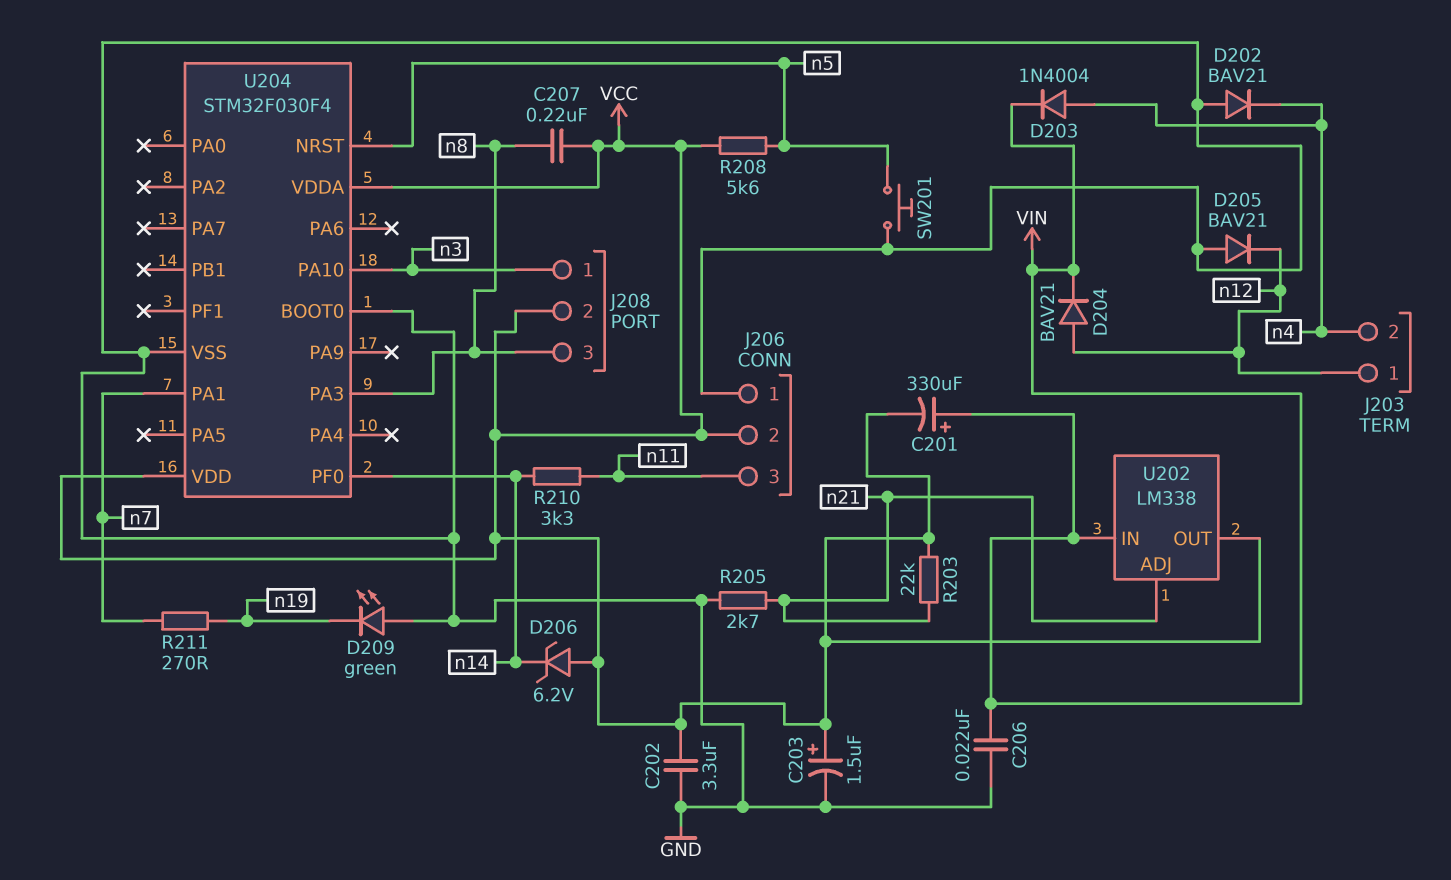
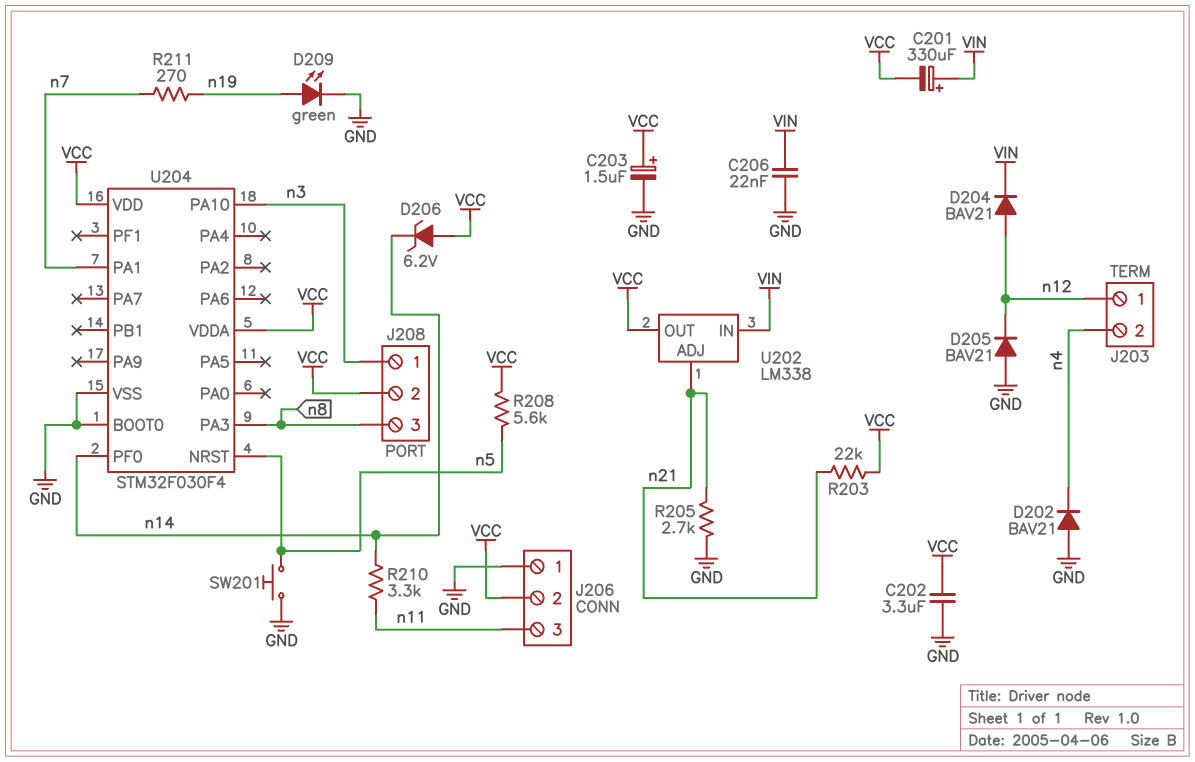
C207: 220nF (VCC, n8) -> none
D203: diode 1N4004 (A n4, K VIN) -> none
D209: LED green (A GND, K n19) -> LED green (A n19, K GND)

